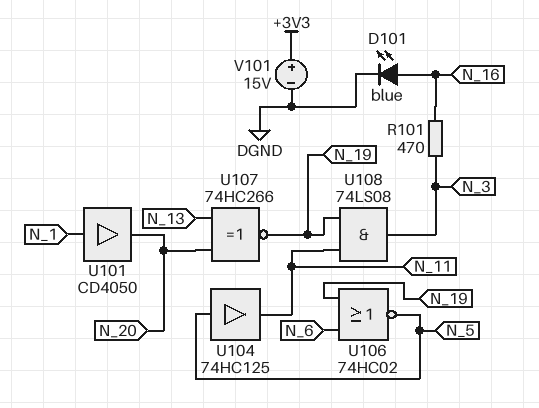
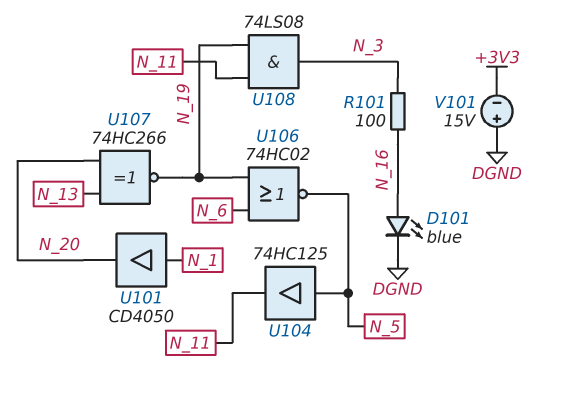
R101: 470 (N_3, N_16) -> 100 (N_3, N_16)
V101: 15V (plus +3V3, minus DGND) -> 15V (plus DGND, minus +3V3)

